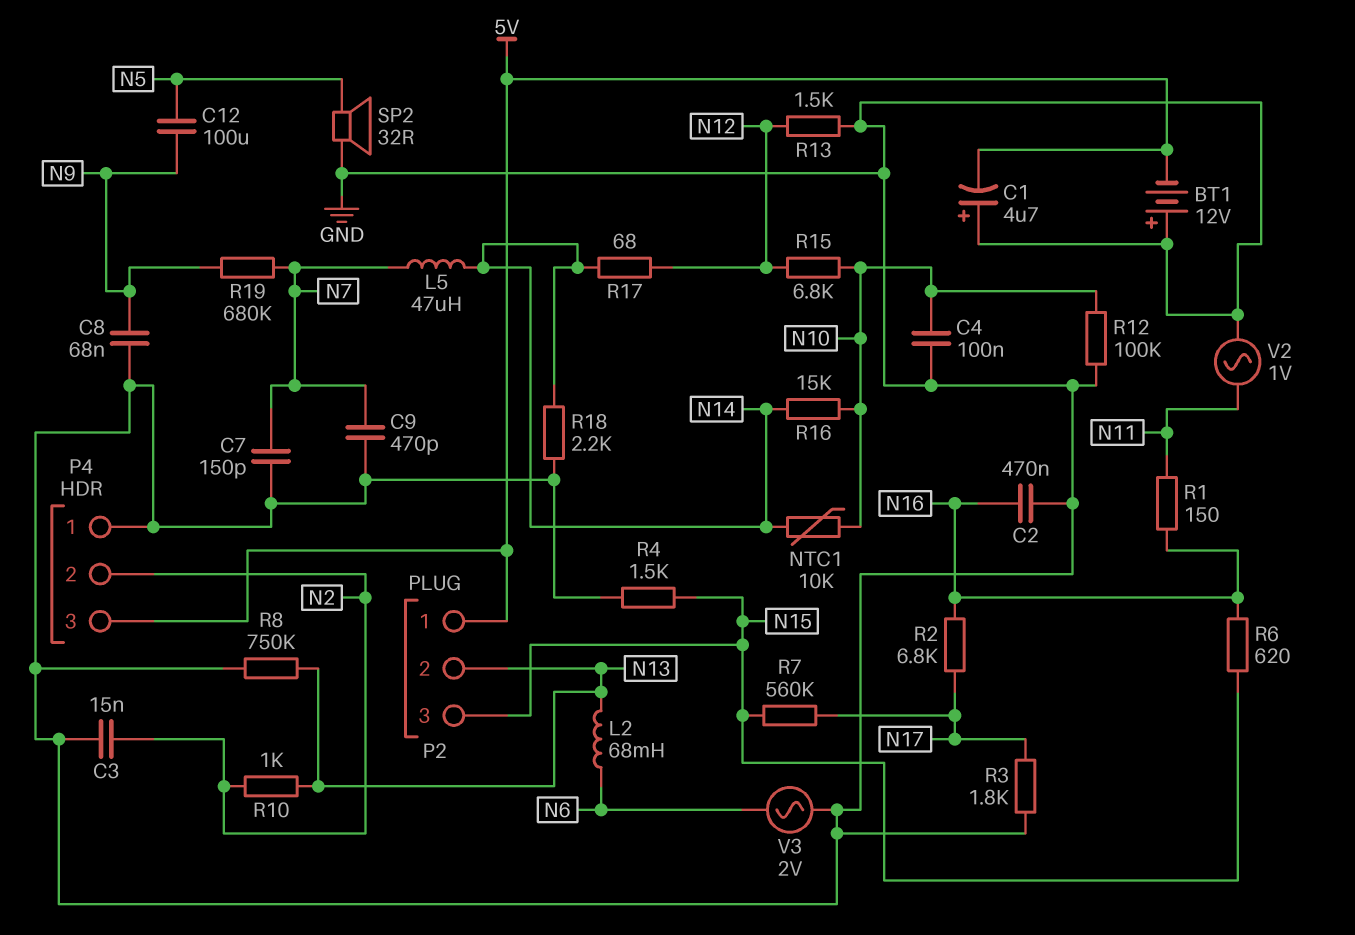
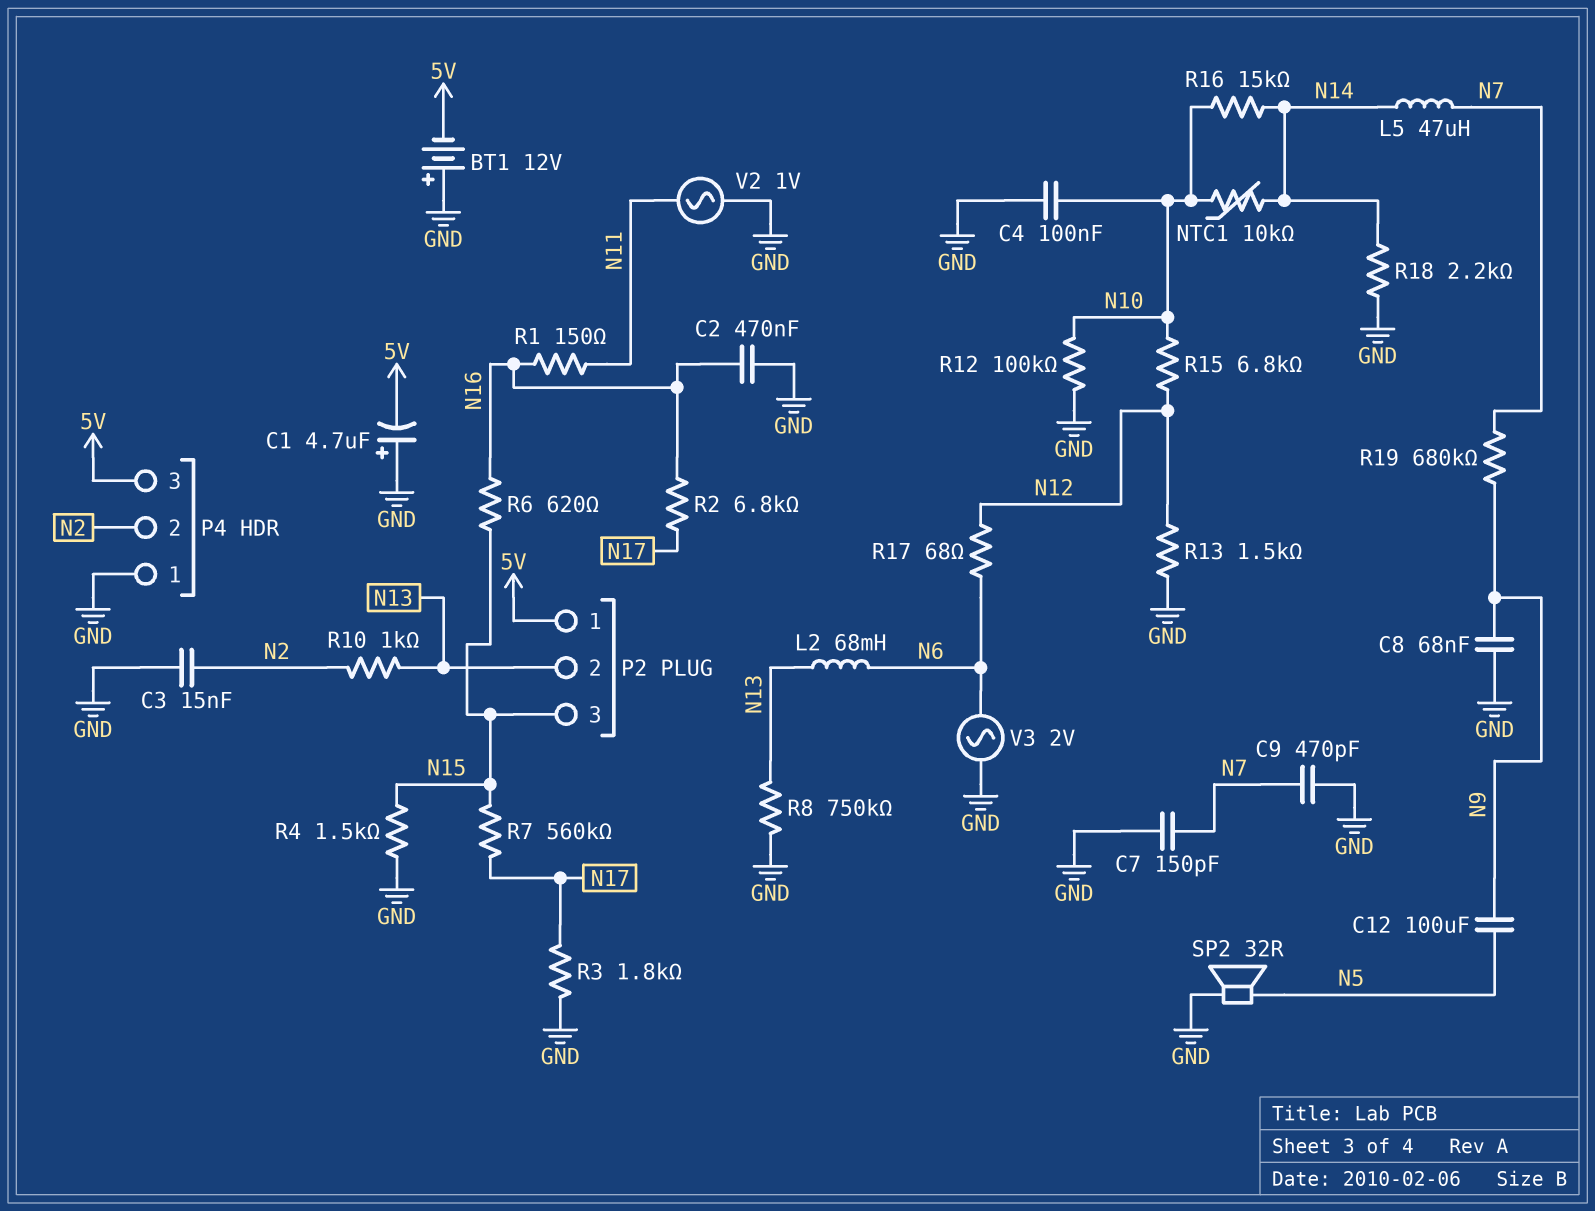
R17: 68 (N12, N14) -> 68 (N6, N12)

